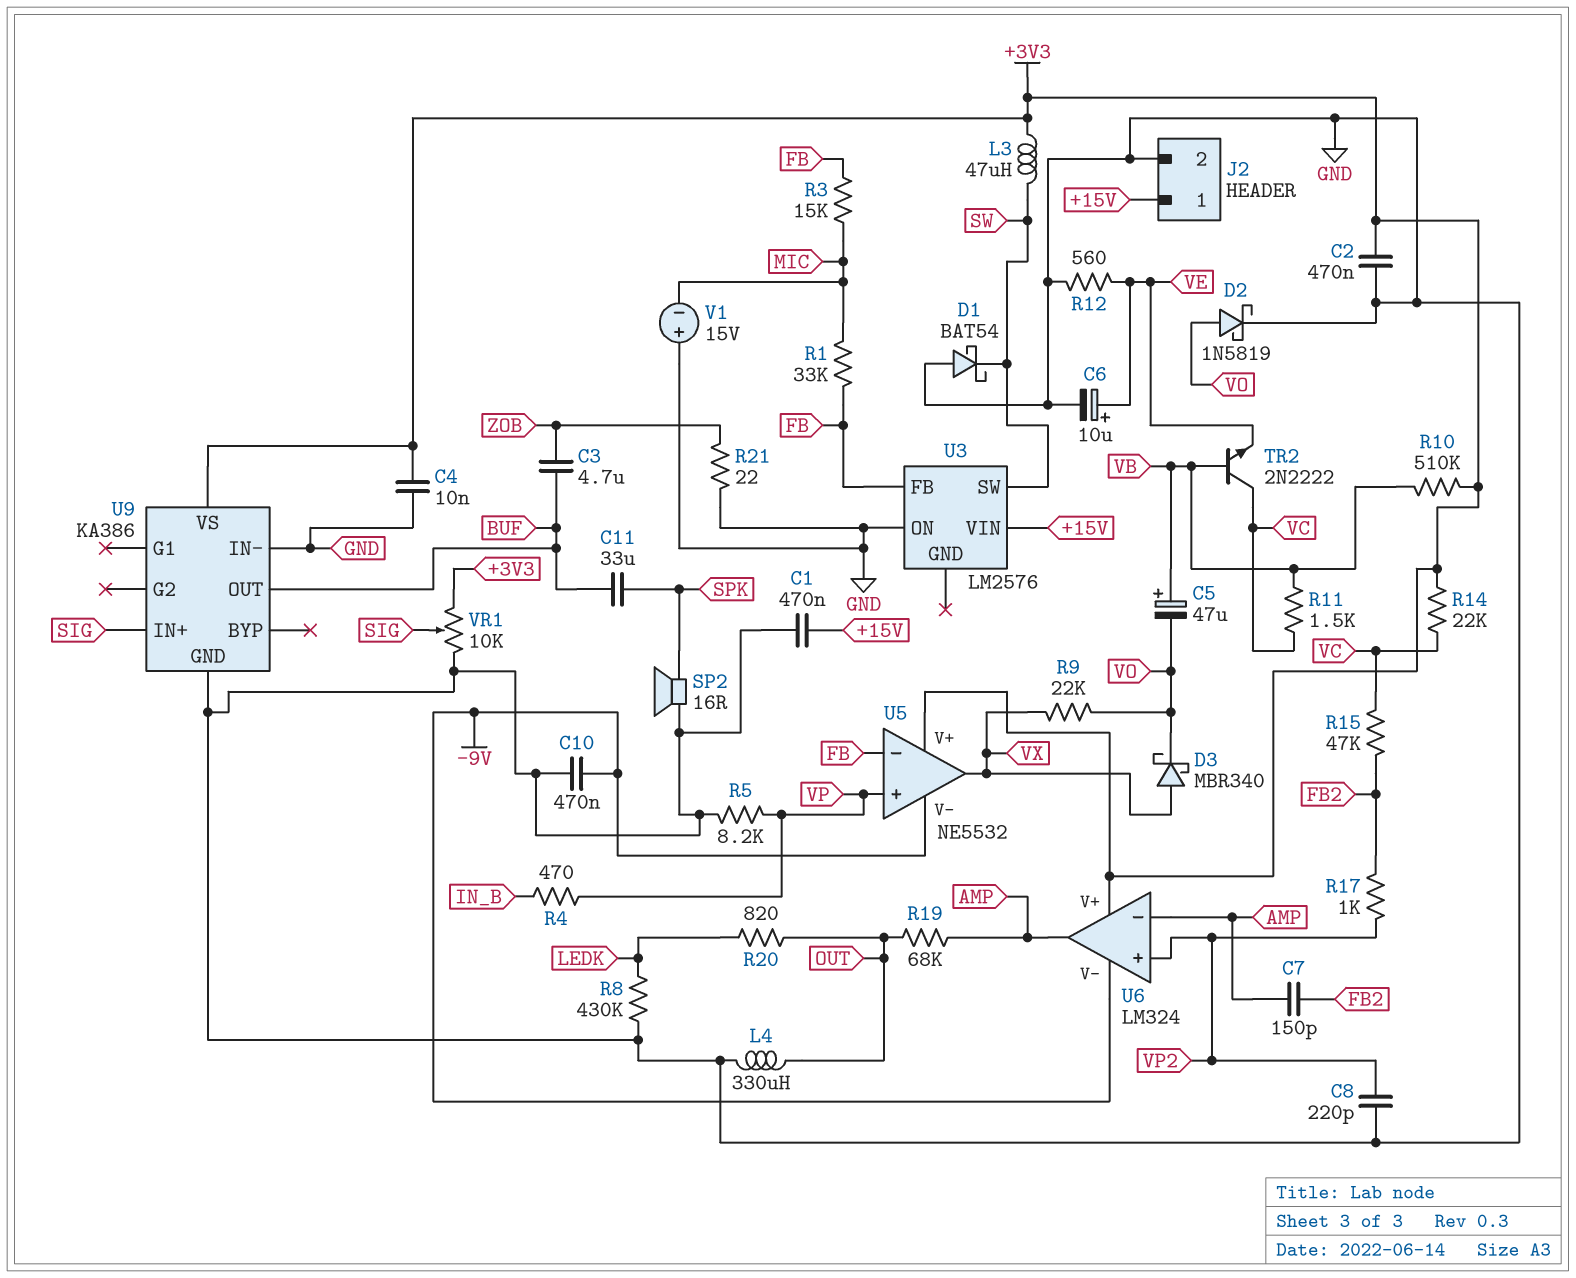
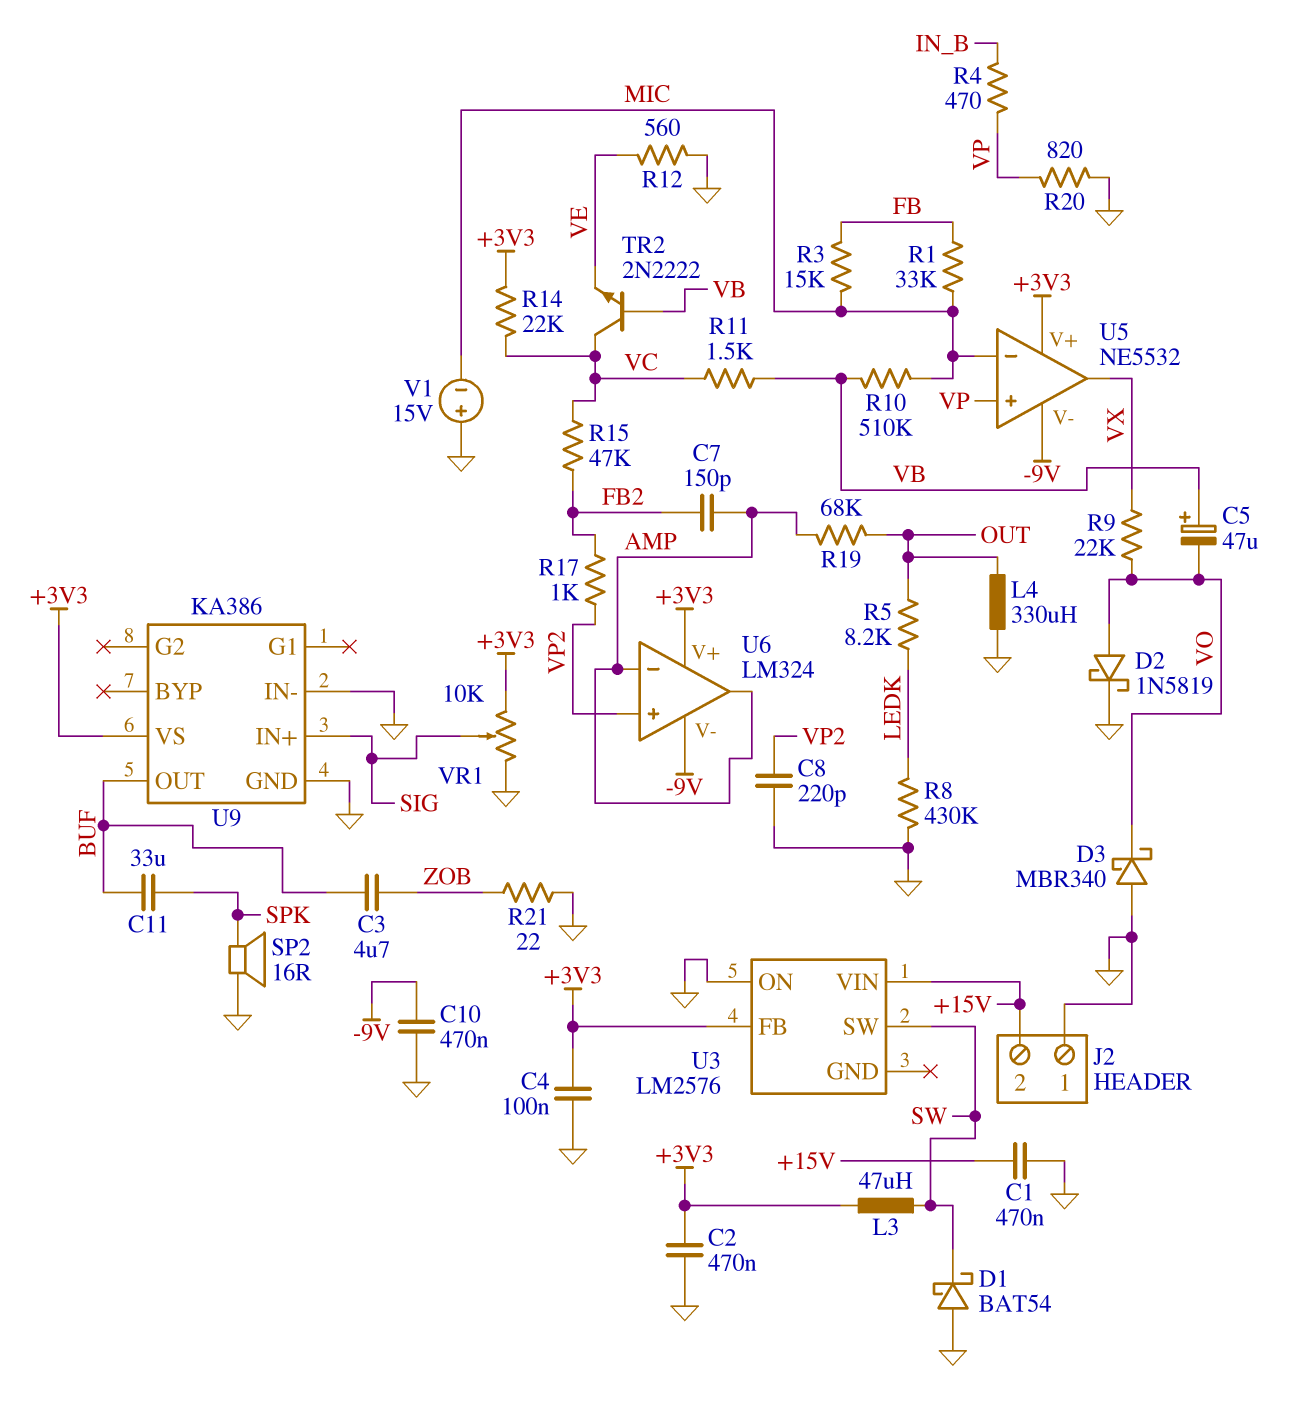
C4: 10nF (+3V3, GND) -> 100nF (+3V3, GND)
C6: 10uF (plus VE, minus GND) -> none
D3: schottky MBR340 (A VX, K VO) -> schottky MBR340 (A GND, K VO)
J2 pin 1: +15V -> GND
J2 pin 2: GND -> +15V
R5: 8.2k (GND, VP) -> 8.2k (LEDK, OUT)
R10: 510k (+3V3, VB) -> 510k (MIC, VB)
R20: 820 (LEDK, OUT) -> 820 (GND, VP)
U3 pin FB: FB -> +3V3
U5 pin in-: FB -> MIC

